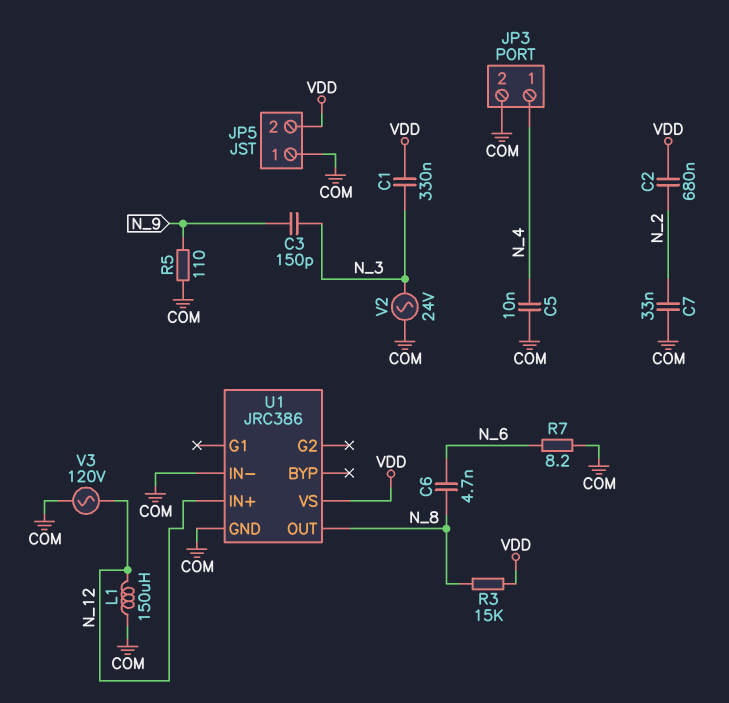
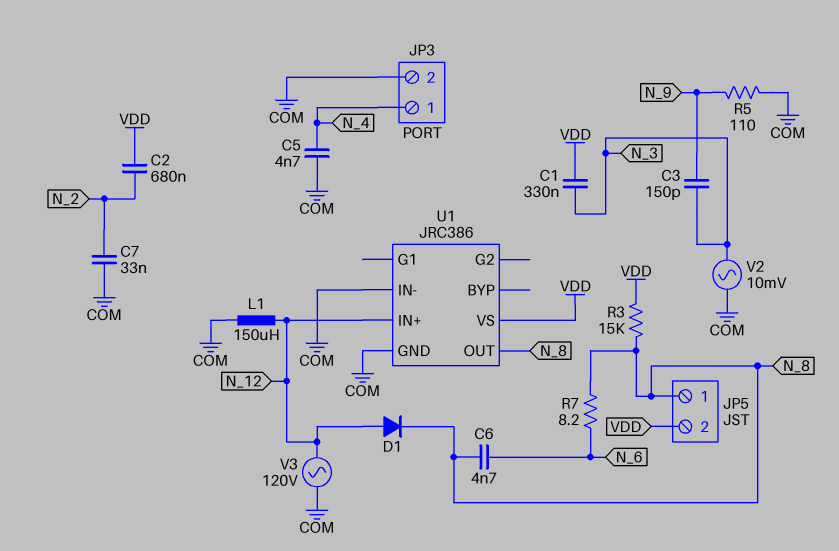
C5: 10nF (COM, N_4) -> 4.7nF (COM, N_4)
D1: none -> diode (A N_12, K N_8)
JP5 pin 1: COM -> N_8
R7: 8.2 (COM, N_6) -> 8.2 (N_6, N_8)
V2: AC 24V (COM, N_3) -> AC 10mV (COM, N_3)

